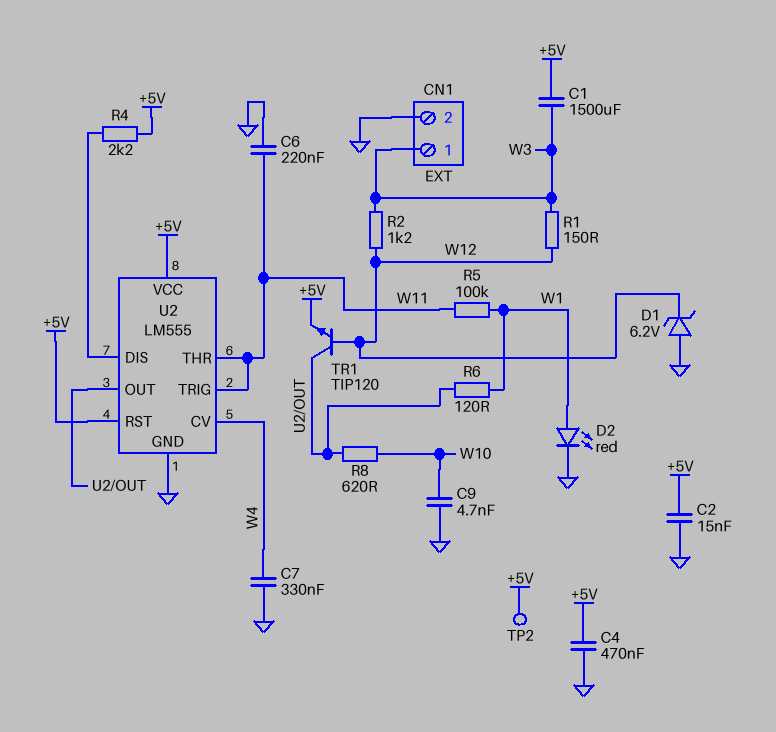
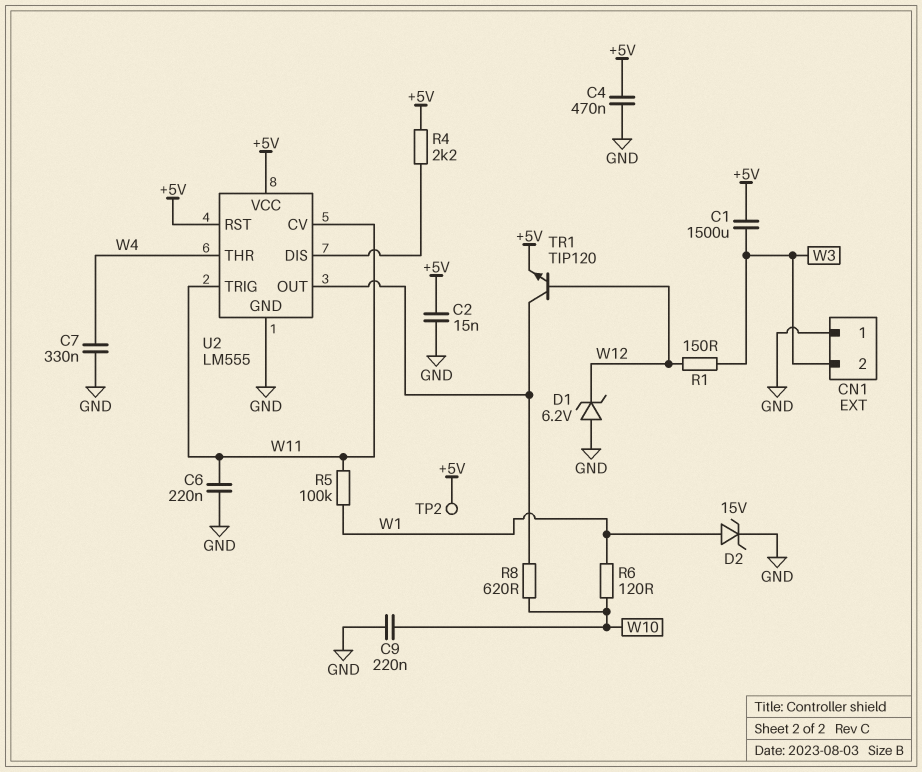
C9: 4.7nF (GND, W10) -> 220nF (GND, W10)
CN1 pin 1: W3 -> GND
CN1 pin 2: GND -> W3
D2: LED red (A W1, K GND) -> zener 15V (A W1, K GND)
R2: 1.2k (W3, W12) -> none
R6: 120 (U2/OUT, W1) -> 120 (W1, W10)
U2 pin CV: W4 -> W11
U2 pin THR: W11 -> W4

